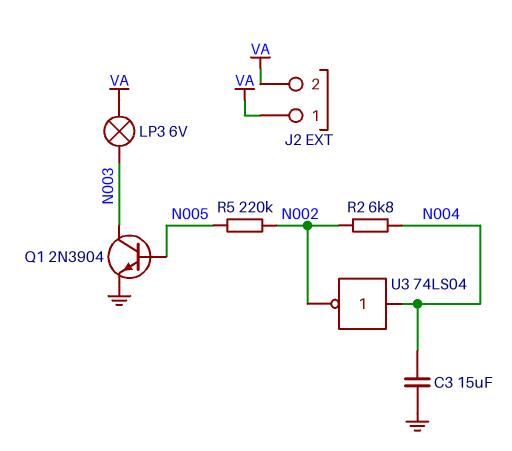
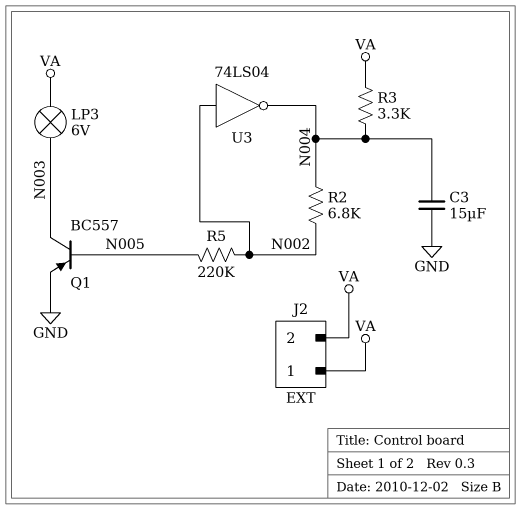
Q1: NPN 2N3904 (B N005, C N003, E GND) -> PNP BC557 (B N005, C N003, E GND)
R3: none -> 3.3k (N004, VA)
U3: NOT 74LS04 (in N004, out N002) -> NOT 74LS04 (in N002, out N004)

